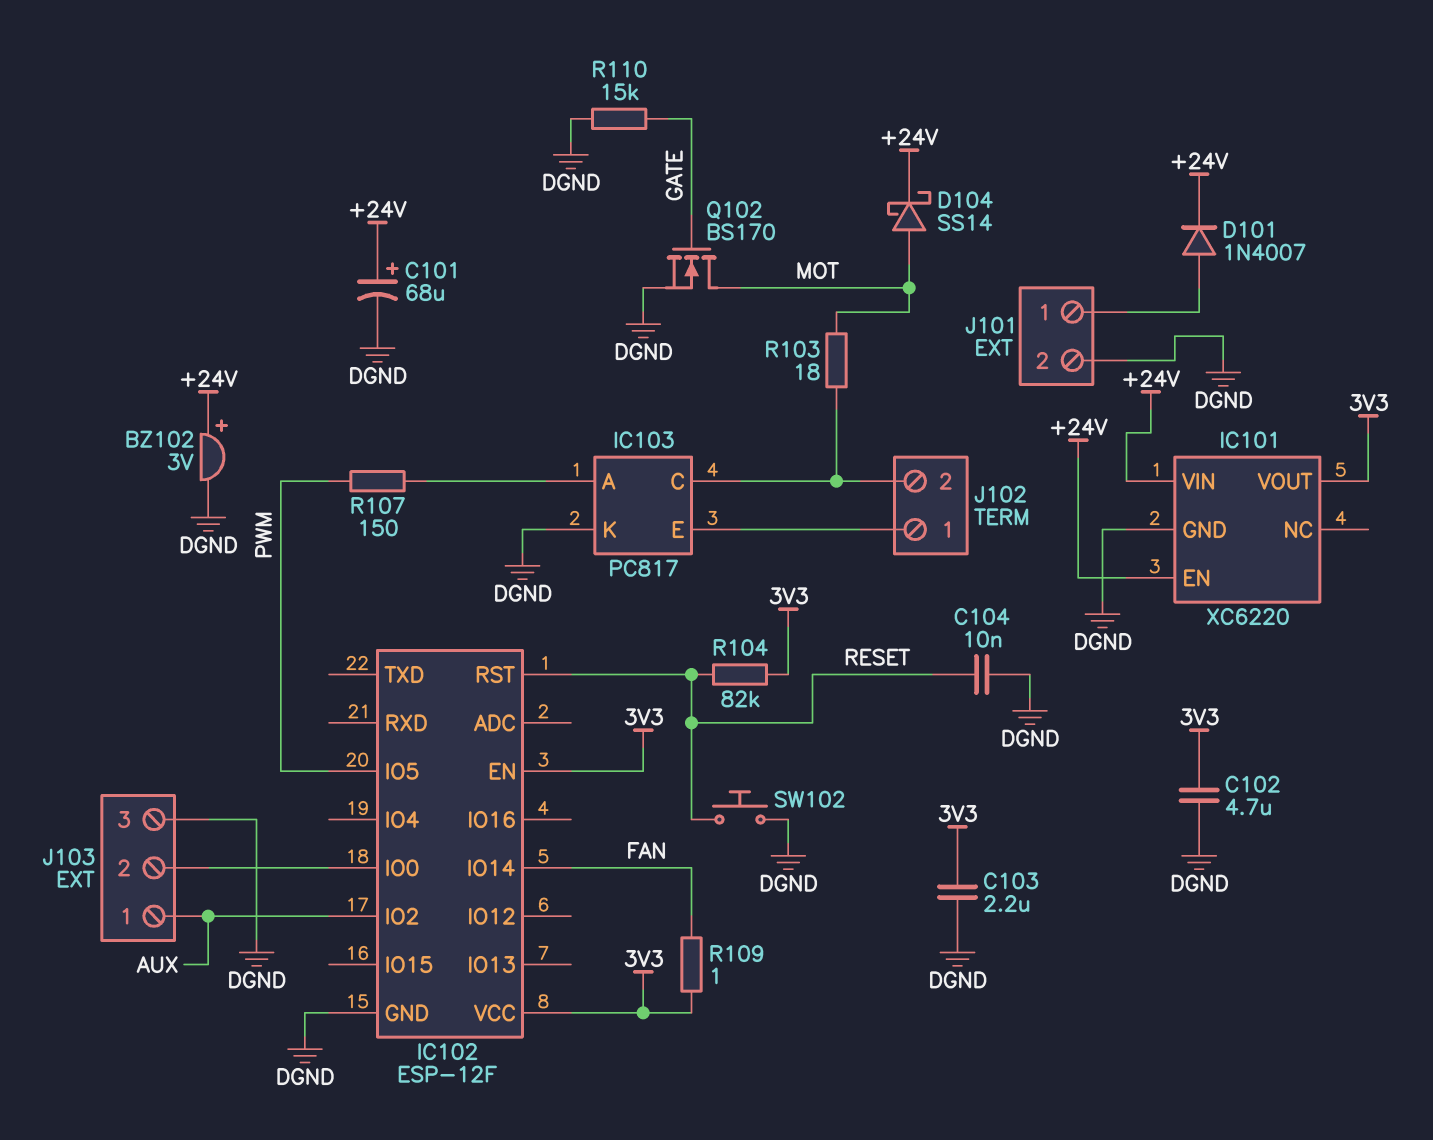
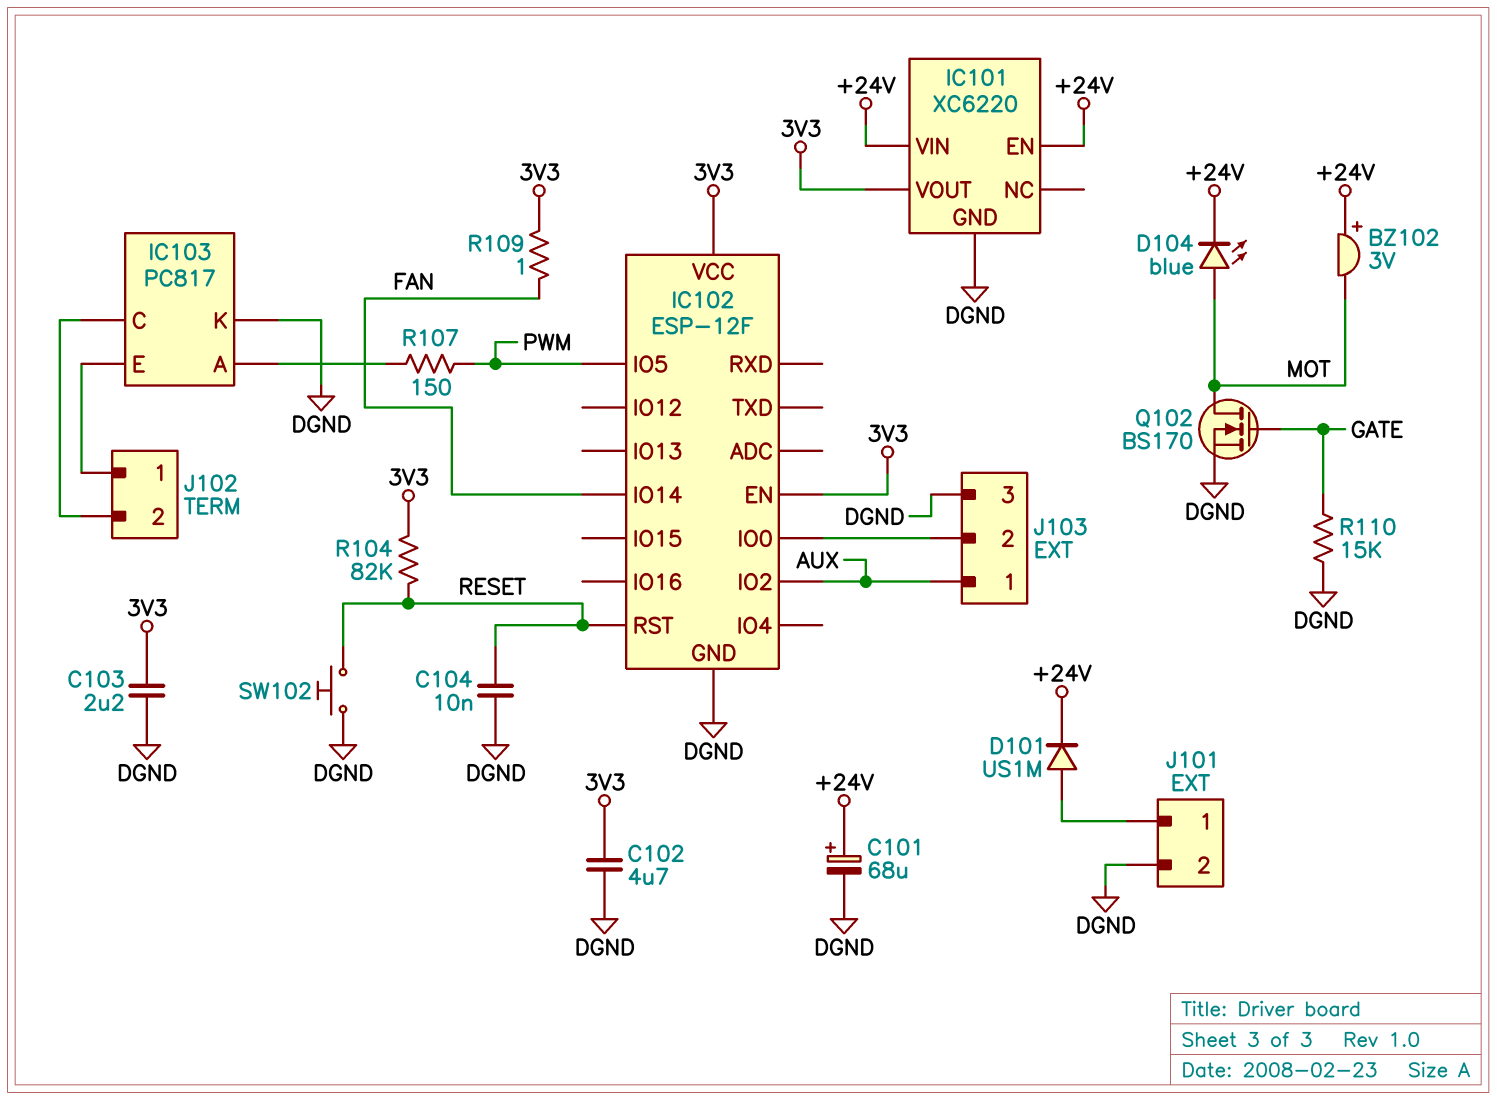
BZ102: buzzer 3V (plus +24V, minus DGND) -> buzzer 3V (plus +24V, minus MOT)
D101: diode 1N4007 (A J101/1, K +24V) -> diode US1M (A J101/1, K +24V)
D104: schottky SS14 (A MOT, K +24V) -> LED blue (A MOT, K +24V)
R103: 18 (IC103/C, MOT) -> none

